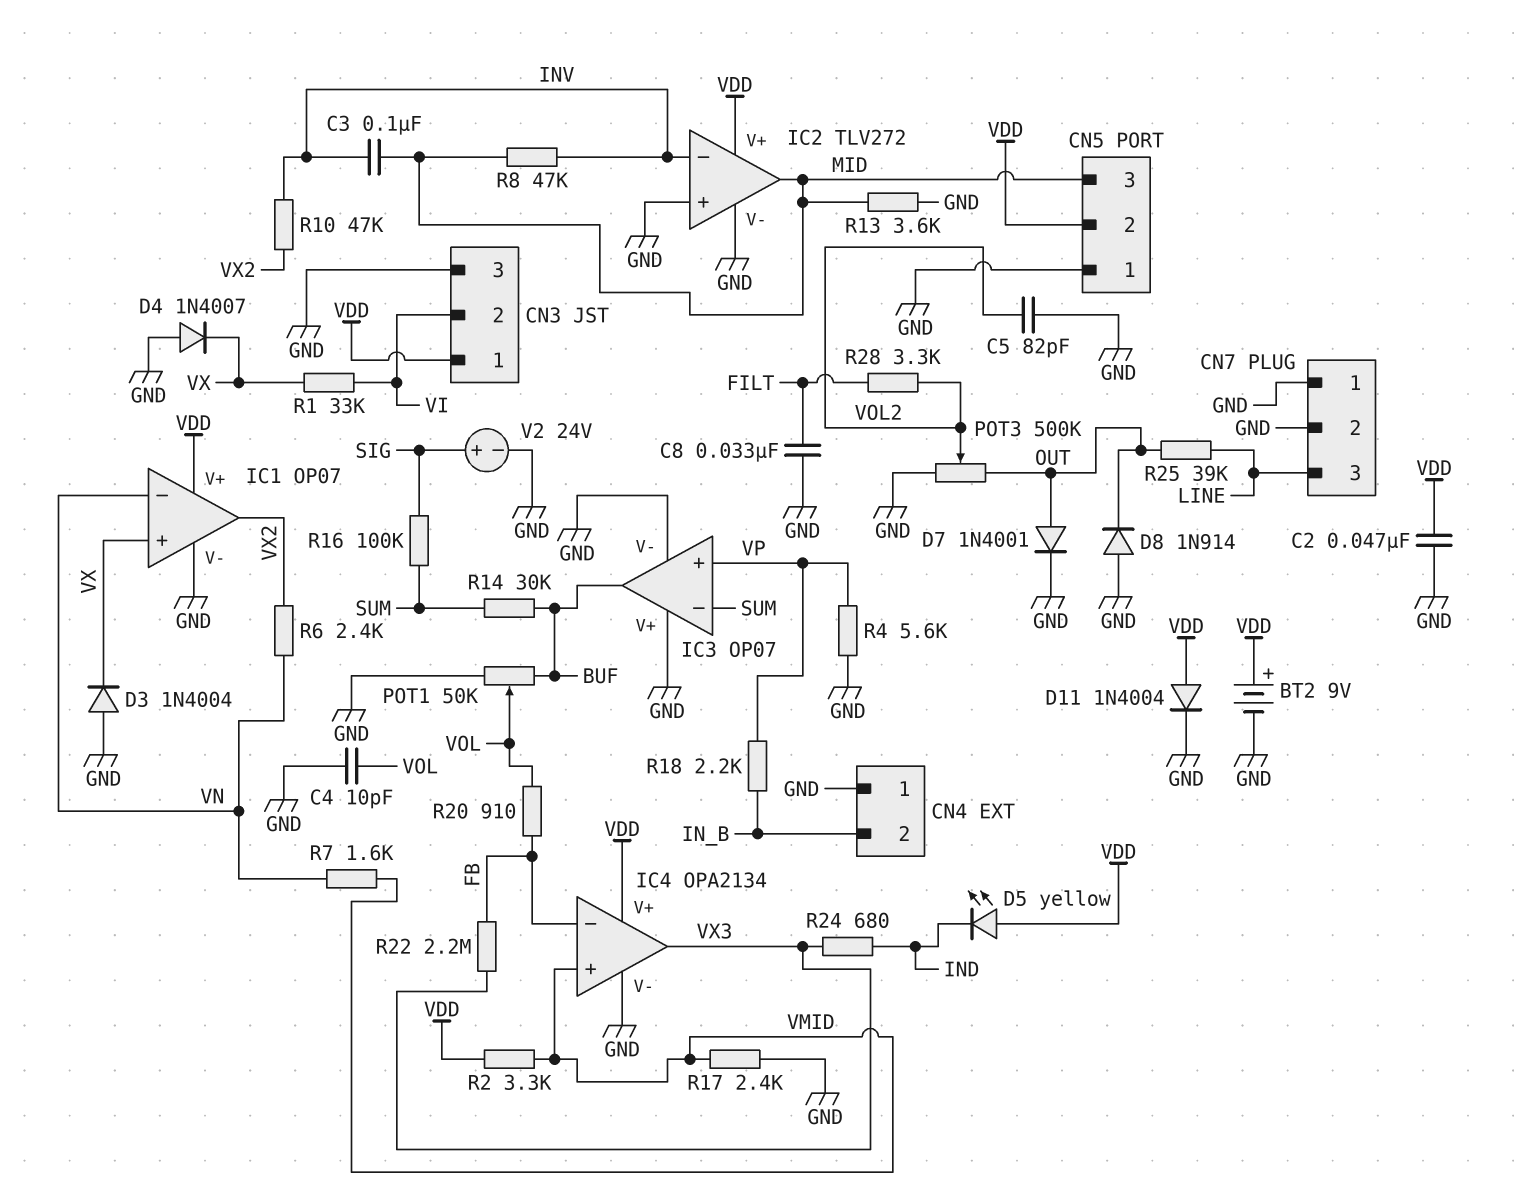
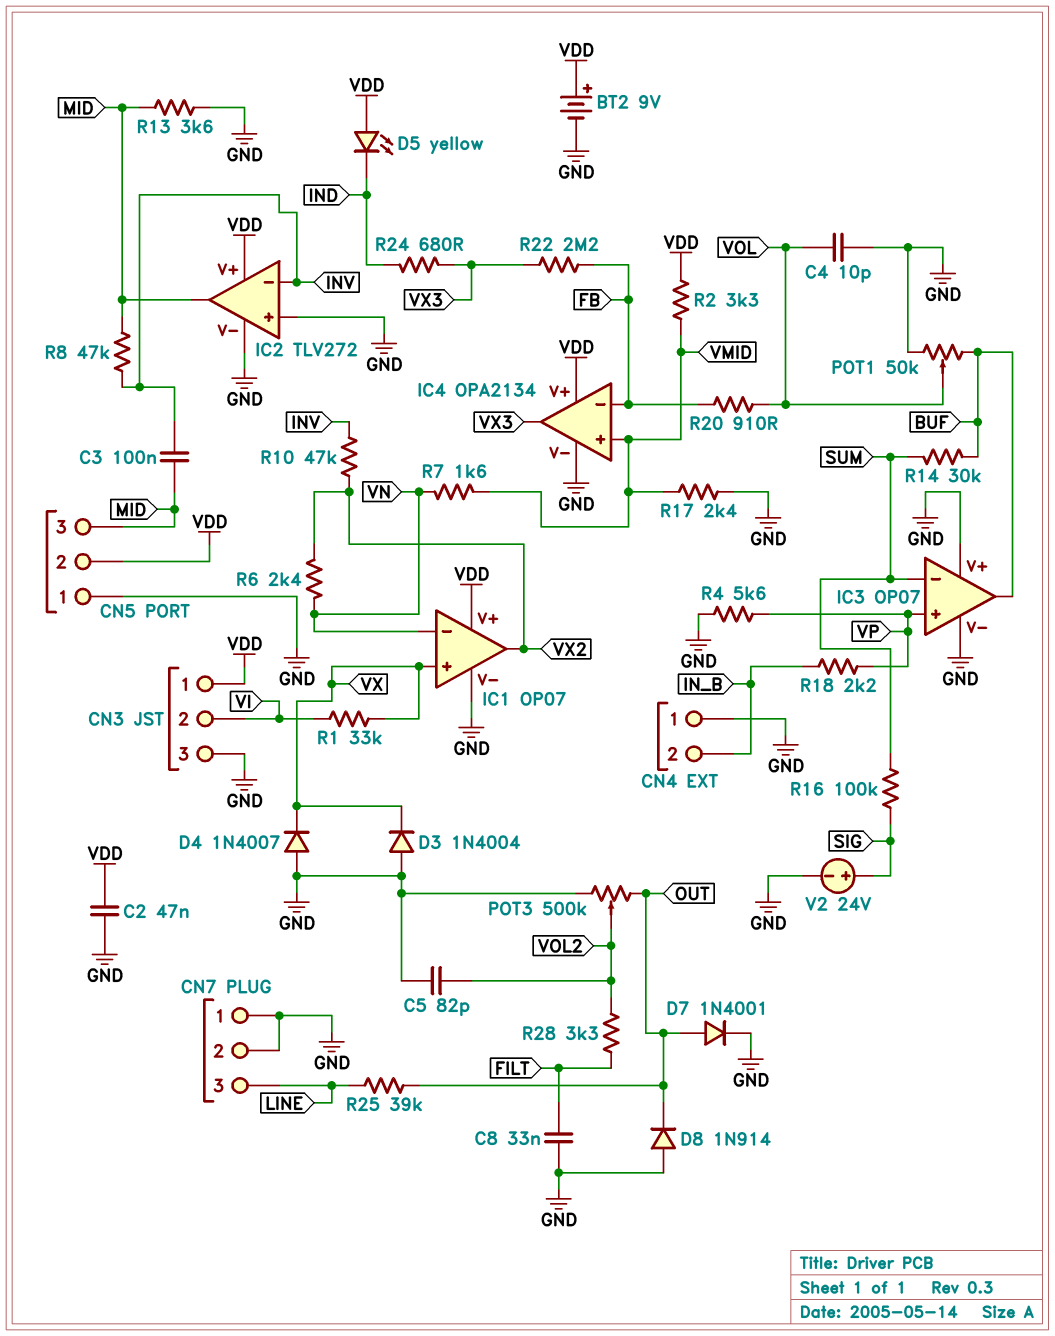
D11: diode 1N4004 (A VDD, K GND) -> none

